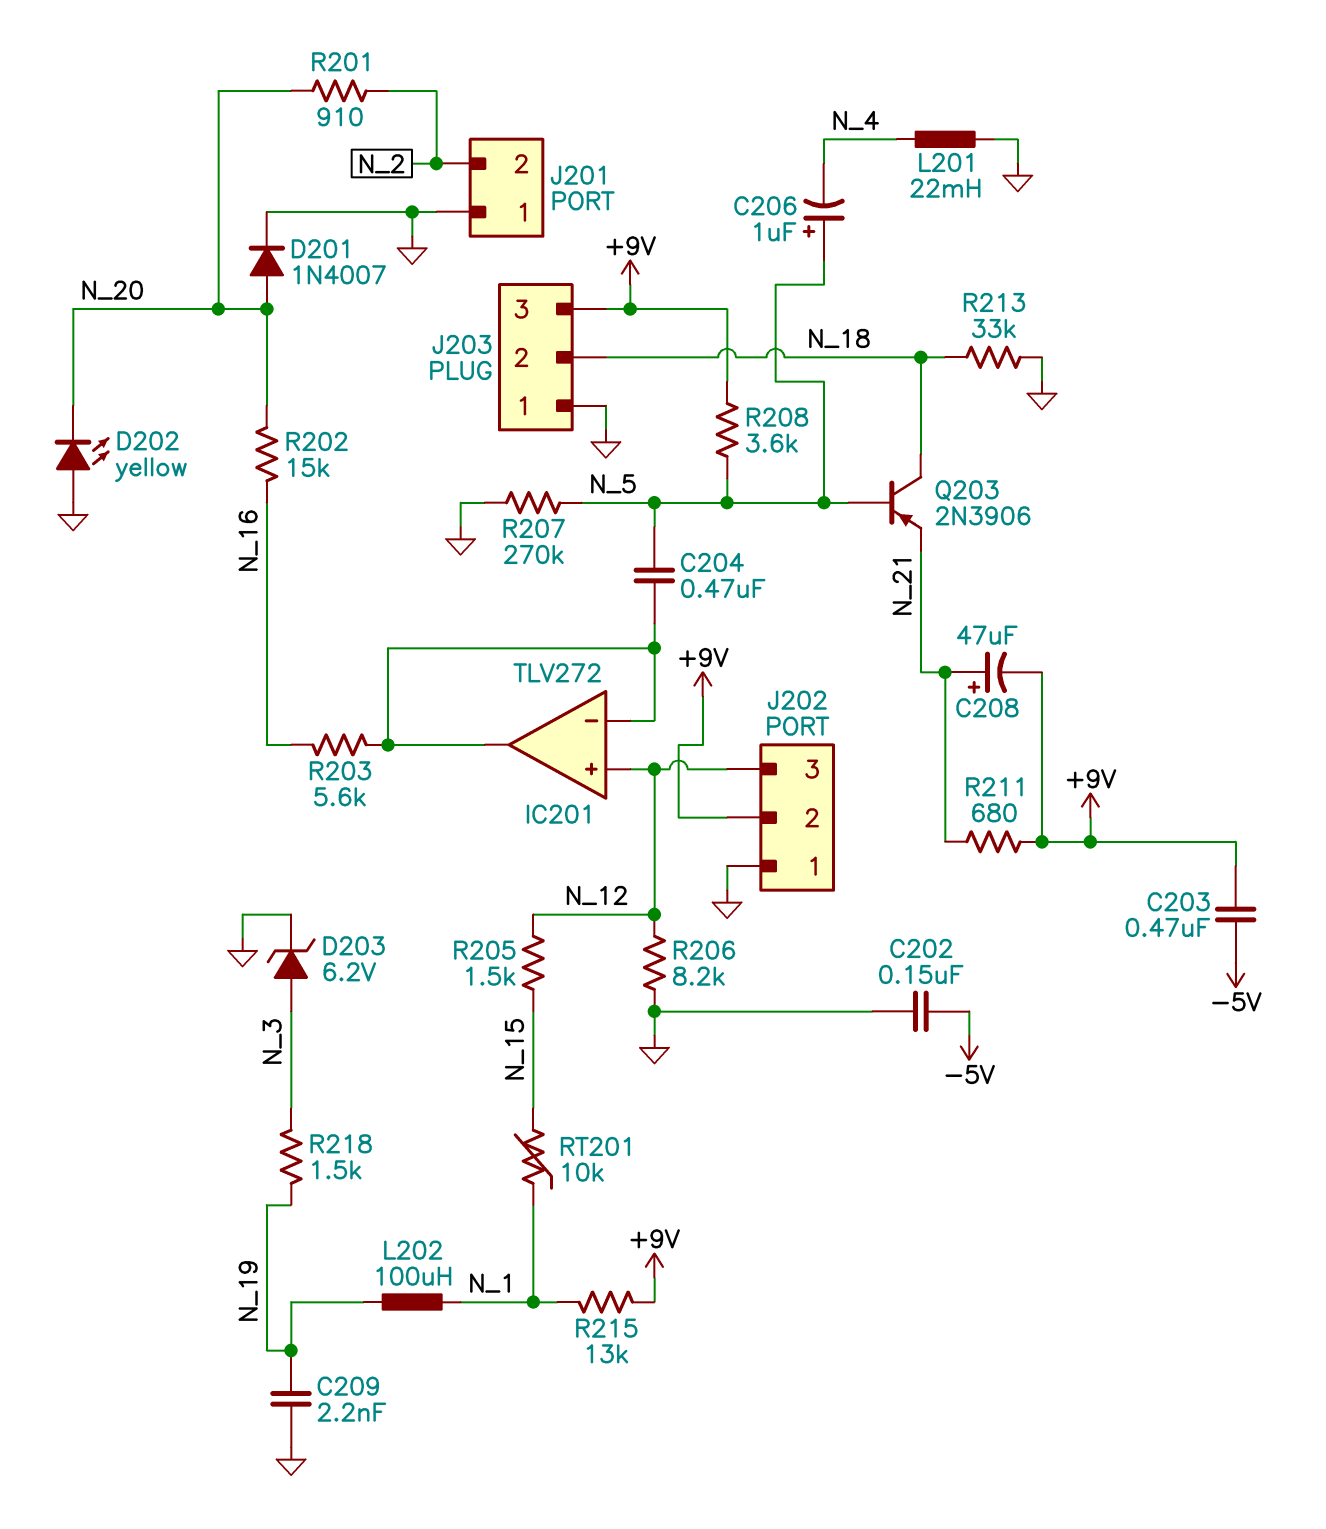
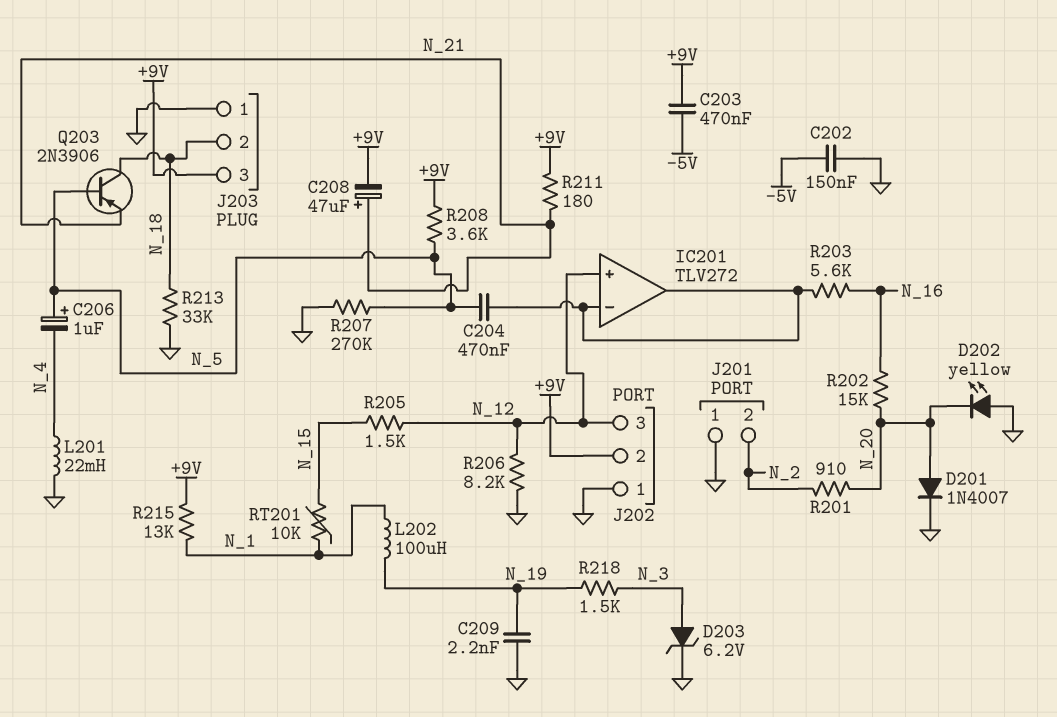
R211: 680 (+9V, N_21) -> 180 (+9V, N_21)

